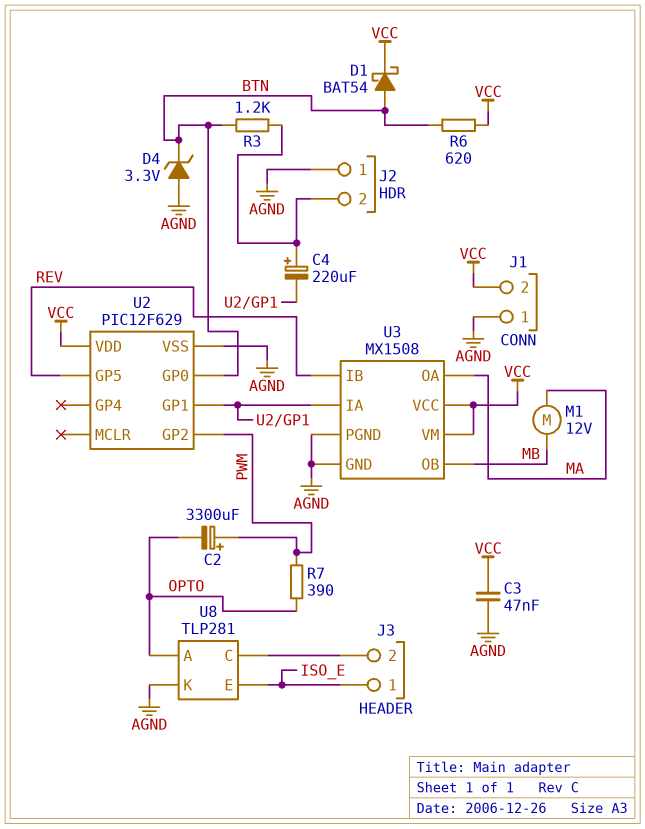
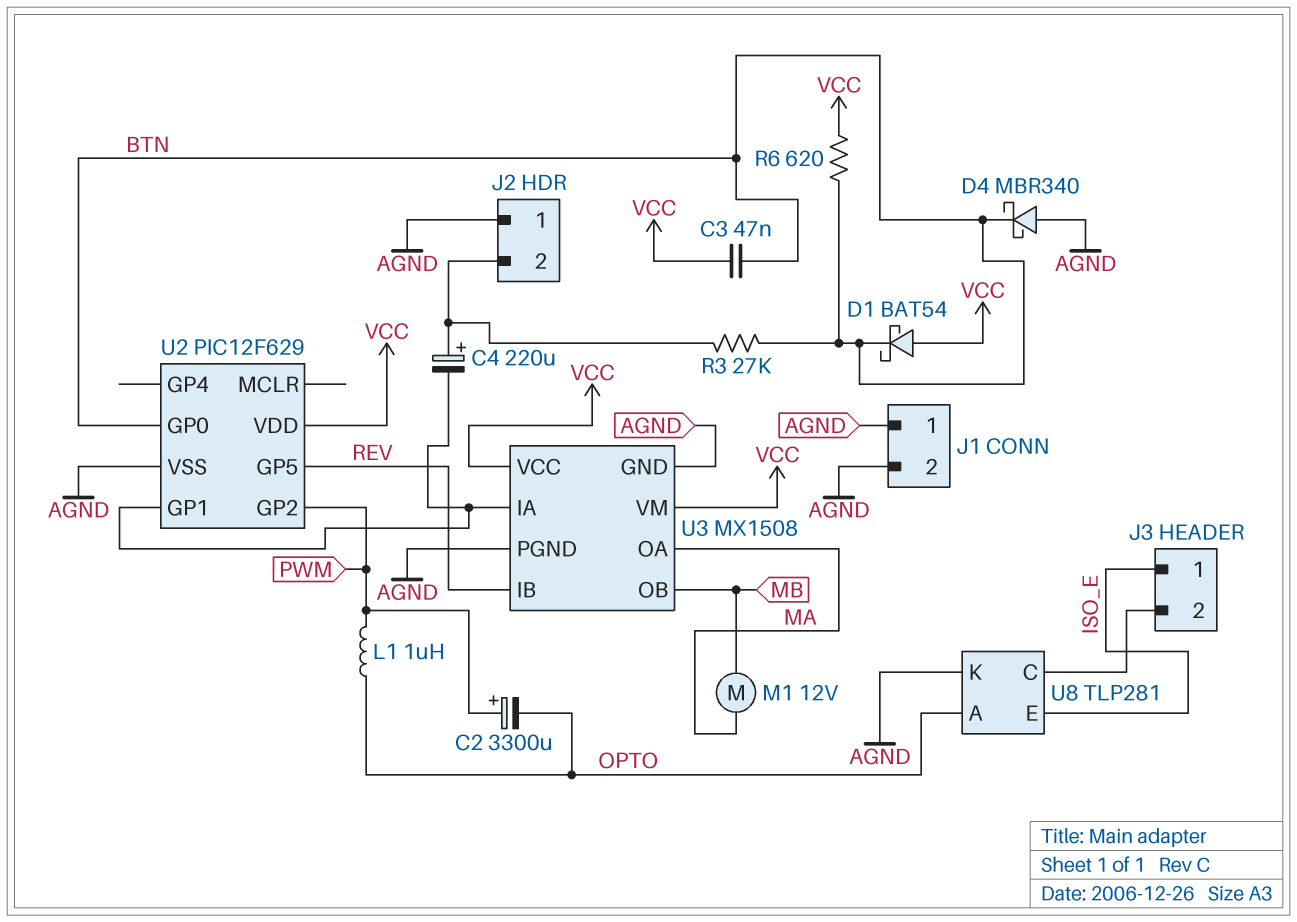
C3: 47nF (AGND, VCC) -> 47nF (BTN, VCC)
D1: schottky BAT54 (A BTN, K VCC) -> schottky BAT54 (A VCC, K BTN)
D4: zener 3.3V (A AGND, K BTN) -> schottky MBR340 (A AGND, K BTN)
J1 pin 2: VCC -> AGND
L1: none -> 1uH (OPTO, PWM)
R3: 1.2k (BTN, J2/2) -> 27k (BTN, J2/2)
R7: 390 (OPTO, PWM) -> none

